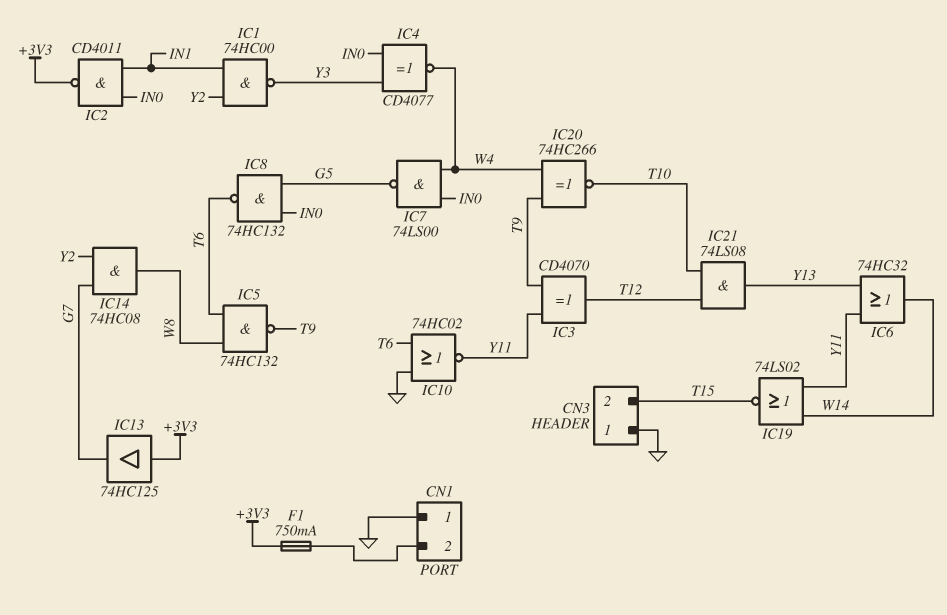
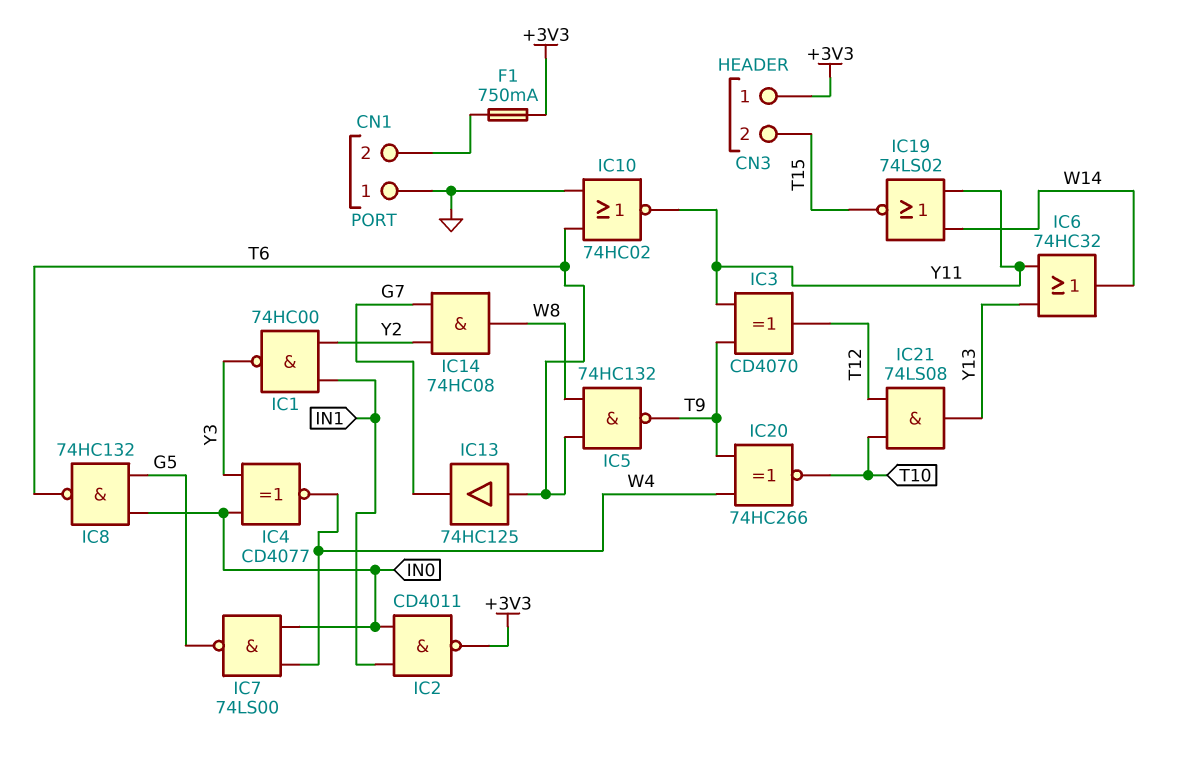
CN3 pin 1: GND -> +3V3
IC13: buffer 74HC125 (in +3V3, out G7) -> buffer 74HC125 (in T6, out G7)

